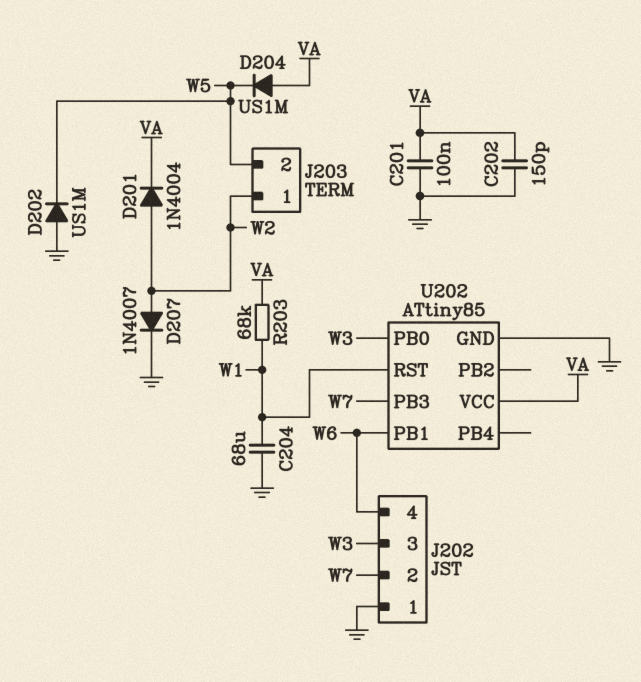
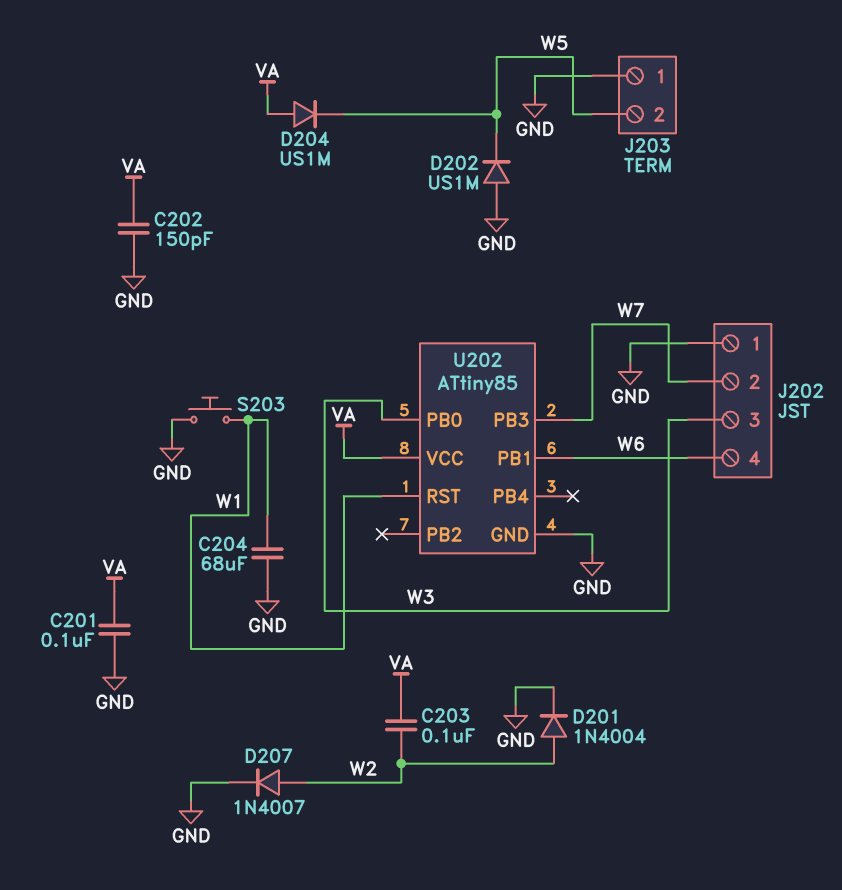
C203: none -> 100nF (VA, W2)
D201: diode 1N4004 (A W2, K VA) -> diode 1N4004 (A W2, K GND)
J203 pin 1: W2 -> GND
R203: 68k (VA, W1) -> none
S203: none -> button (GND, W1)

